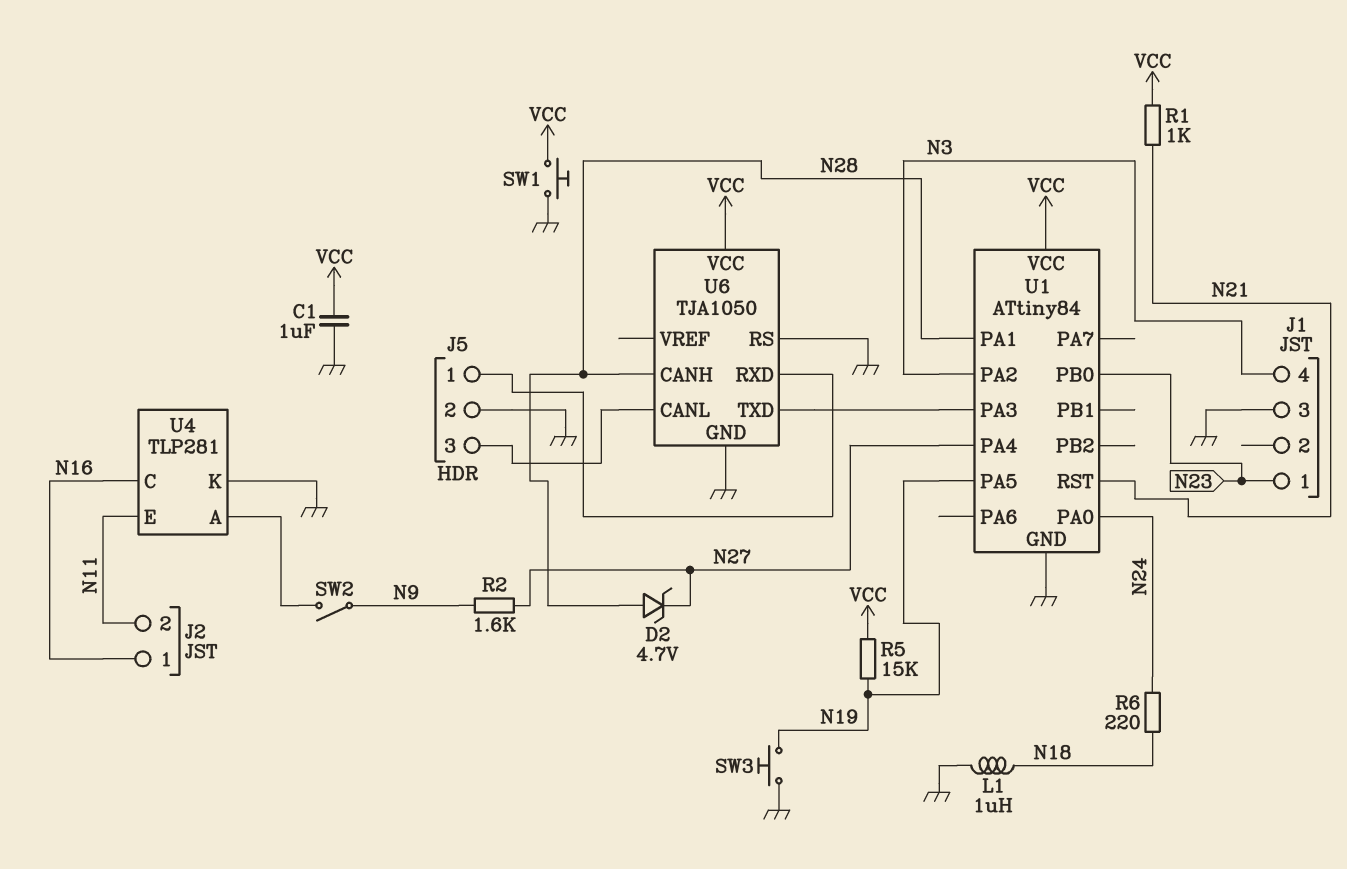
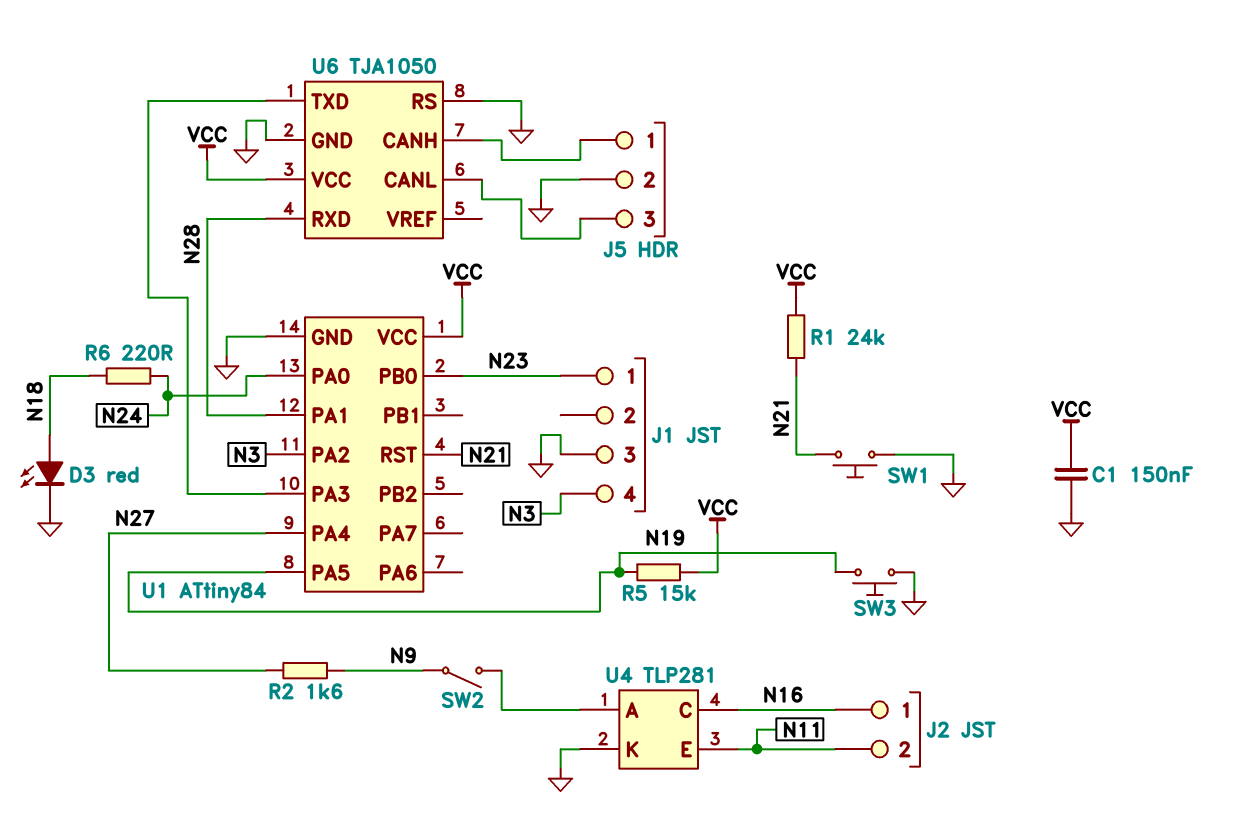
C1: 1uF (GND, VCC) -> 150nF (GND, VCC)
D2: zener 4.7V (A N28, K N27) -> none
D3: none -> LED red (A N18, K GND)
L1: 1uH (GND, N18) -> none
R1: 1k (N21, VCC) -> 24k (N21, VCC)
SW1: button (GND, VCC) -> button (GND, N21)
U6 pin CANH: N28 -> J5/1
U6 pin RXD: J5/1 -> N28

